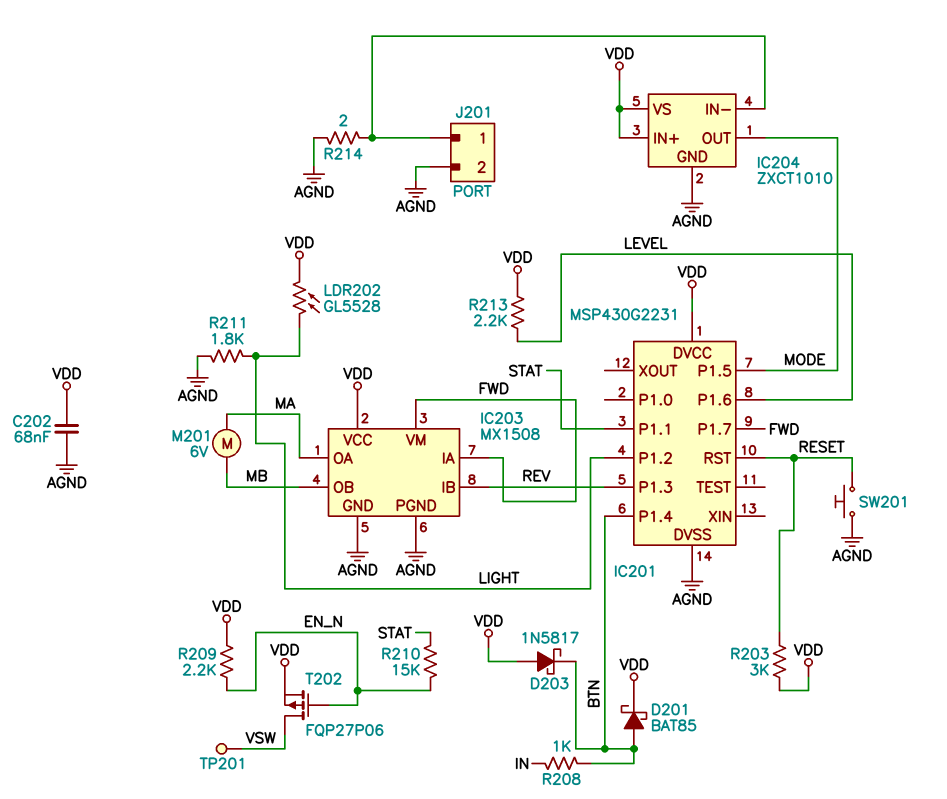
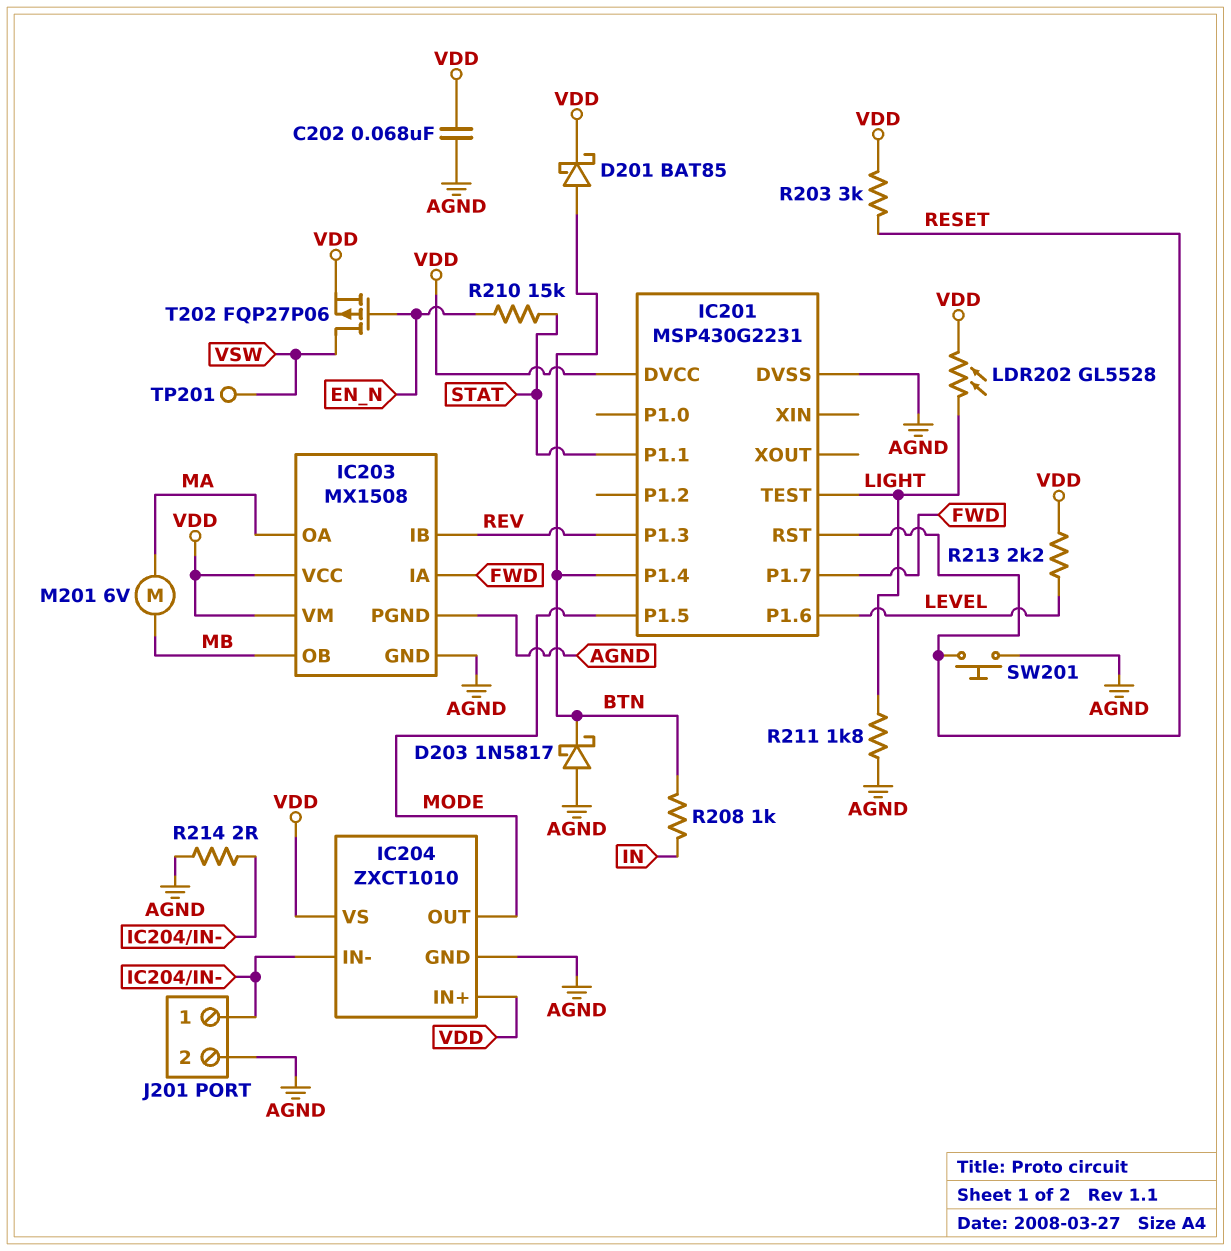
D203: schottky 1N5817 (A VDD, K BTN) -> schottky 1N5817 (A AGND, K BTN)
IC201 pin P1.2: LIGHT -> none
IC201 pin TEST: none -> LIGHT
IC203 pin VM: FWD -> VDD
R209: 2.2k (EN_N, VDD) -> none

